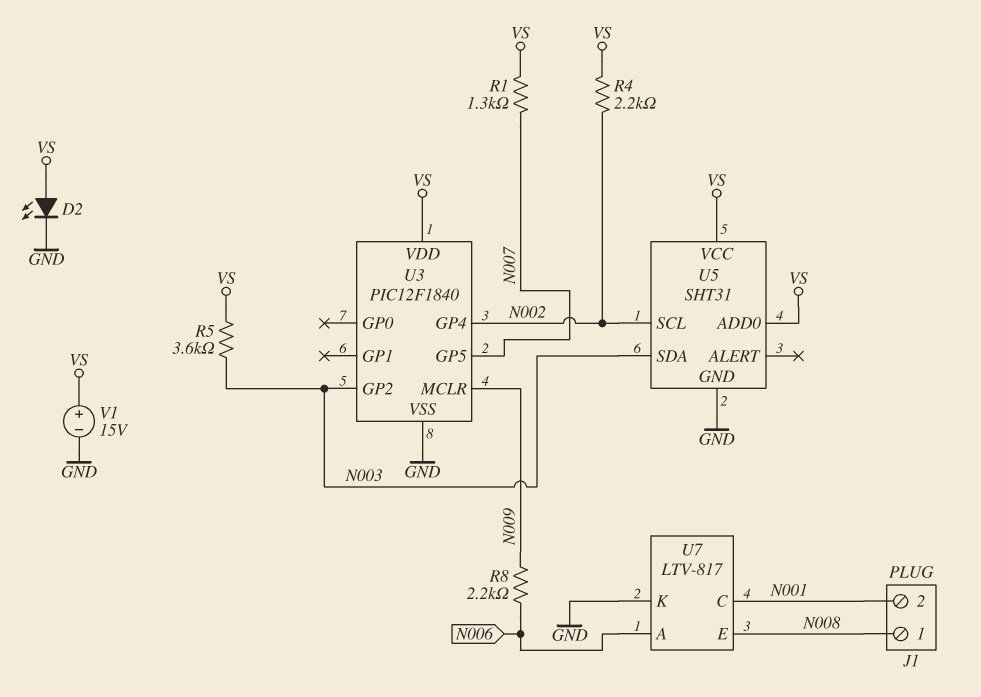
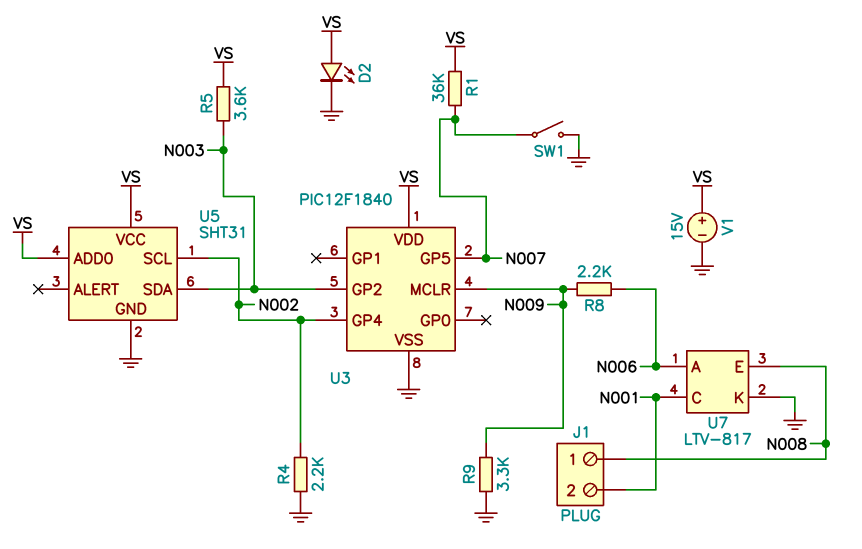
R1: 1.3k (N007, VS) -> 36k (N007, VS)
R4: 2.2k (N002, VS) -> 2.2k (GND, N002)
R9: none -> 3.3k (GND, N009)
SW1: none -> switch (GND, N007)

